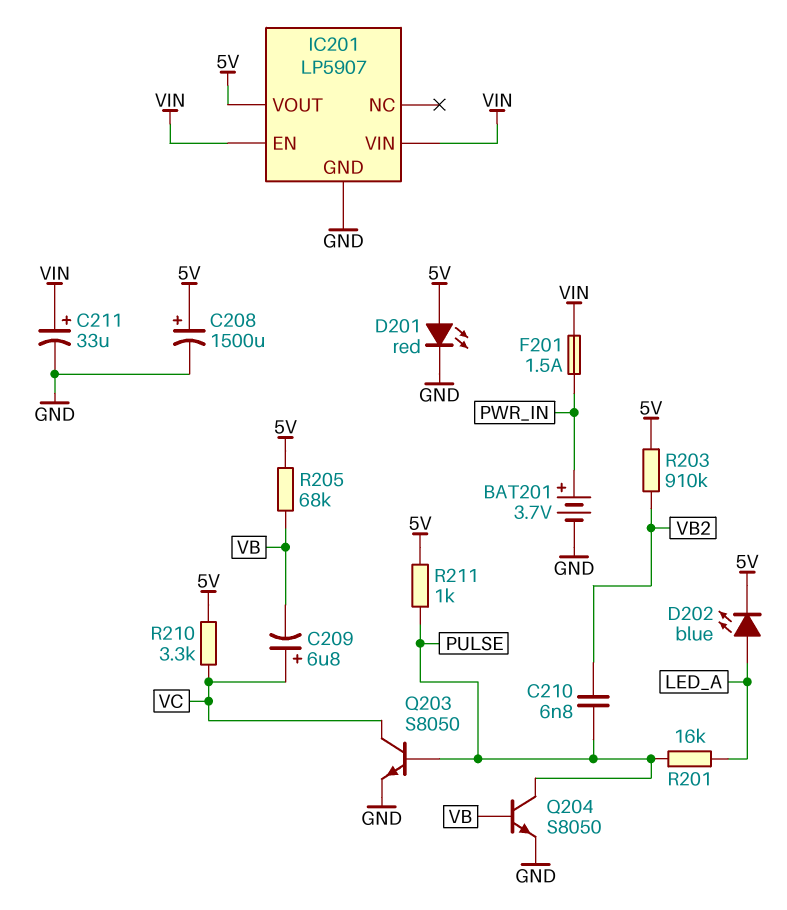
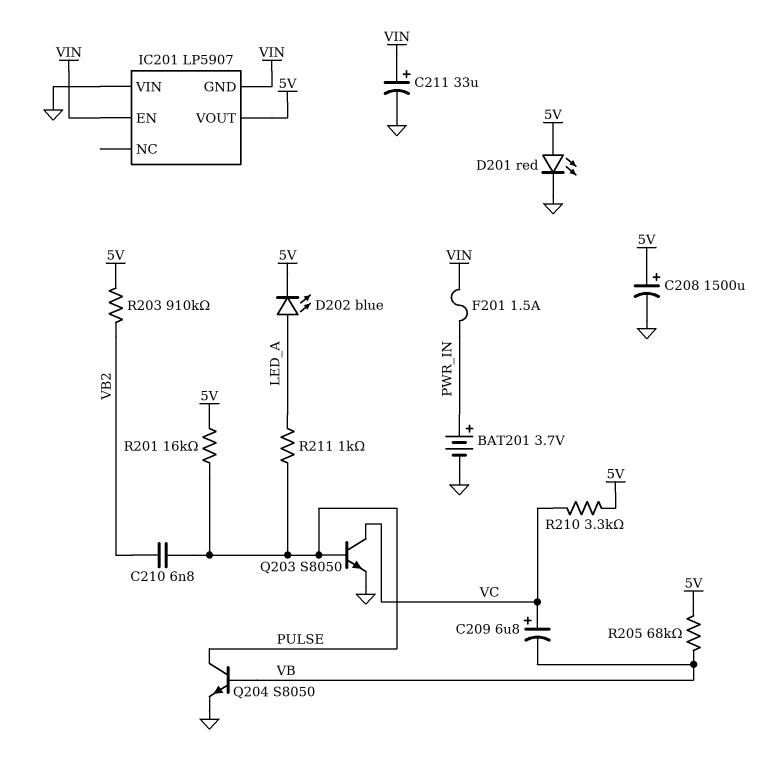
IC201 pin GND: GND -> VIN
IC201 pin VIN: VIN -> GND
R201: 16k (LED_A, PULSE) -> 16k (5V, PULSE)
R211: 1k (5V, PULSE) -> 1k (LED_A, PULSE)

